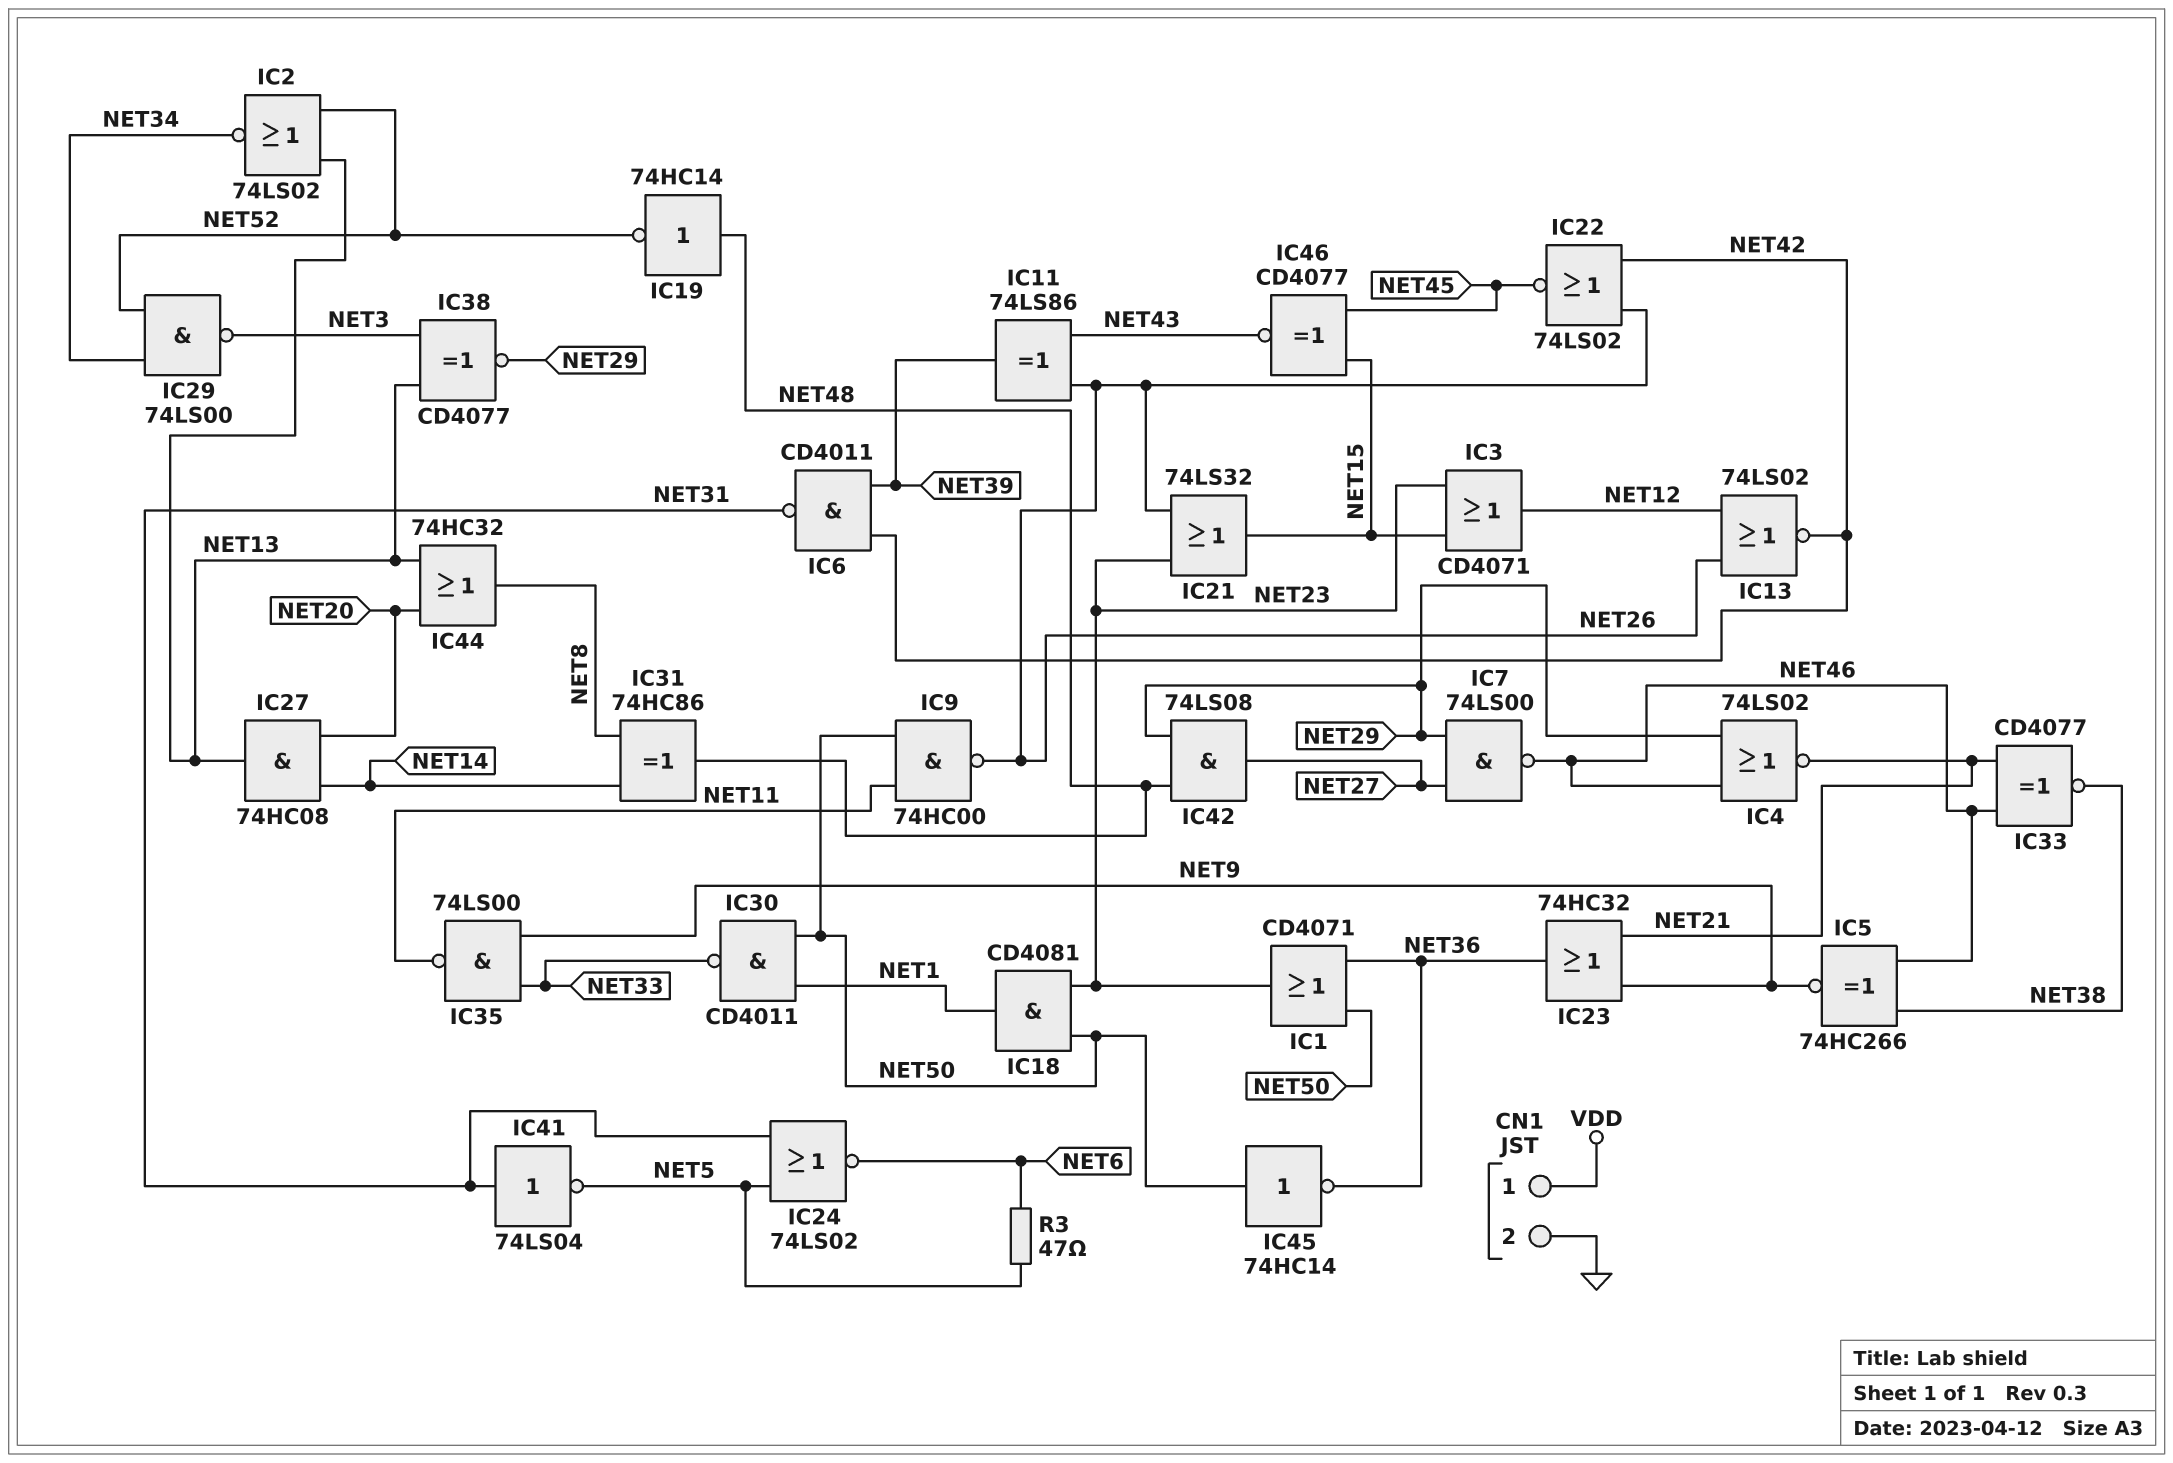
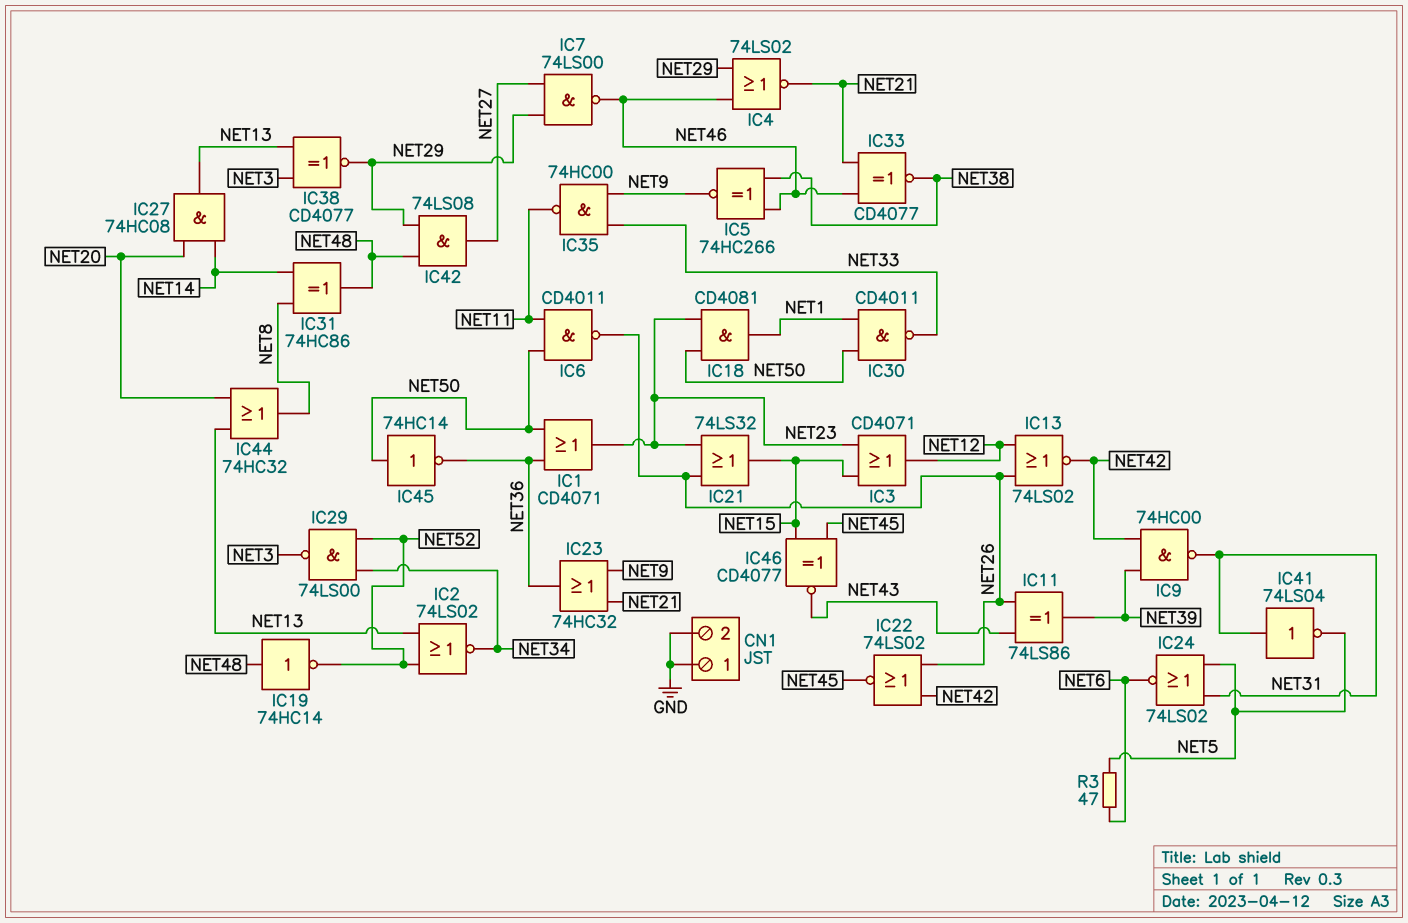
CN1 pin 1: VDD -> GND
IC6: NAND CD4011 (in NET39, in NET42, out NET31) -> NAND CD4011 (in NET11, in NET50, out NET26)
IC9: NAND 74HC00 (in NET11, in NET50, out NET26) -> NAND 74HC00 (in NET39, in NET42, out NET31)
IC35: NAND 74LS00 (in NET9, in NET33, out NET11) -> NAND 74HC00 (in NET9, in NET33, out NET11)

